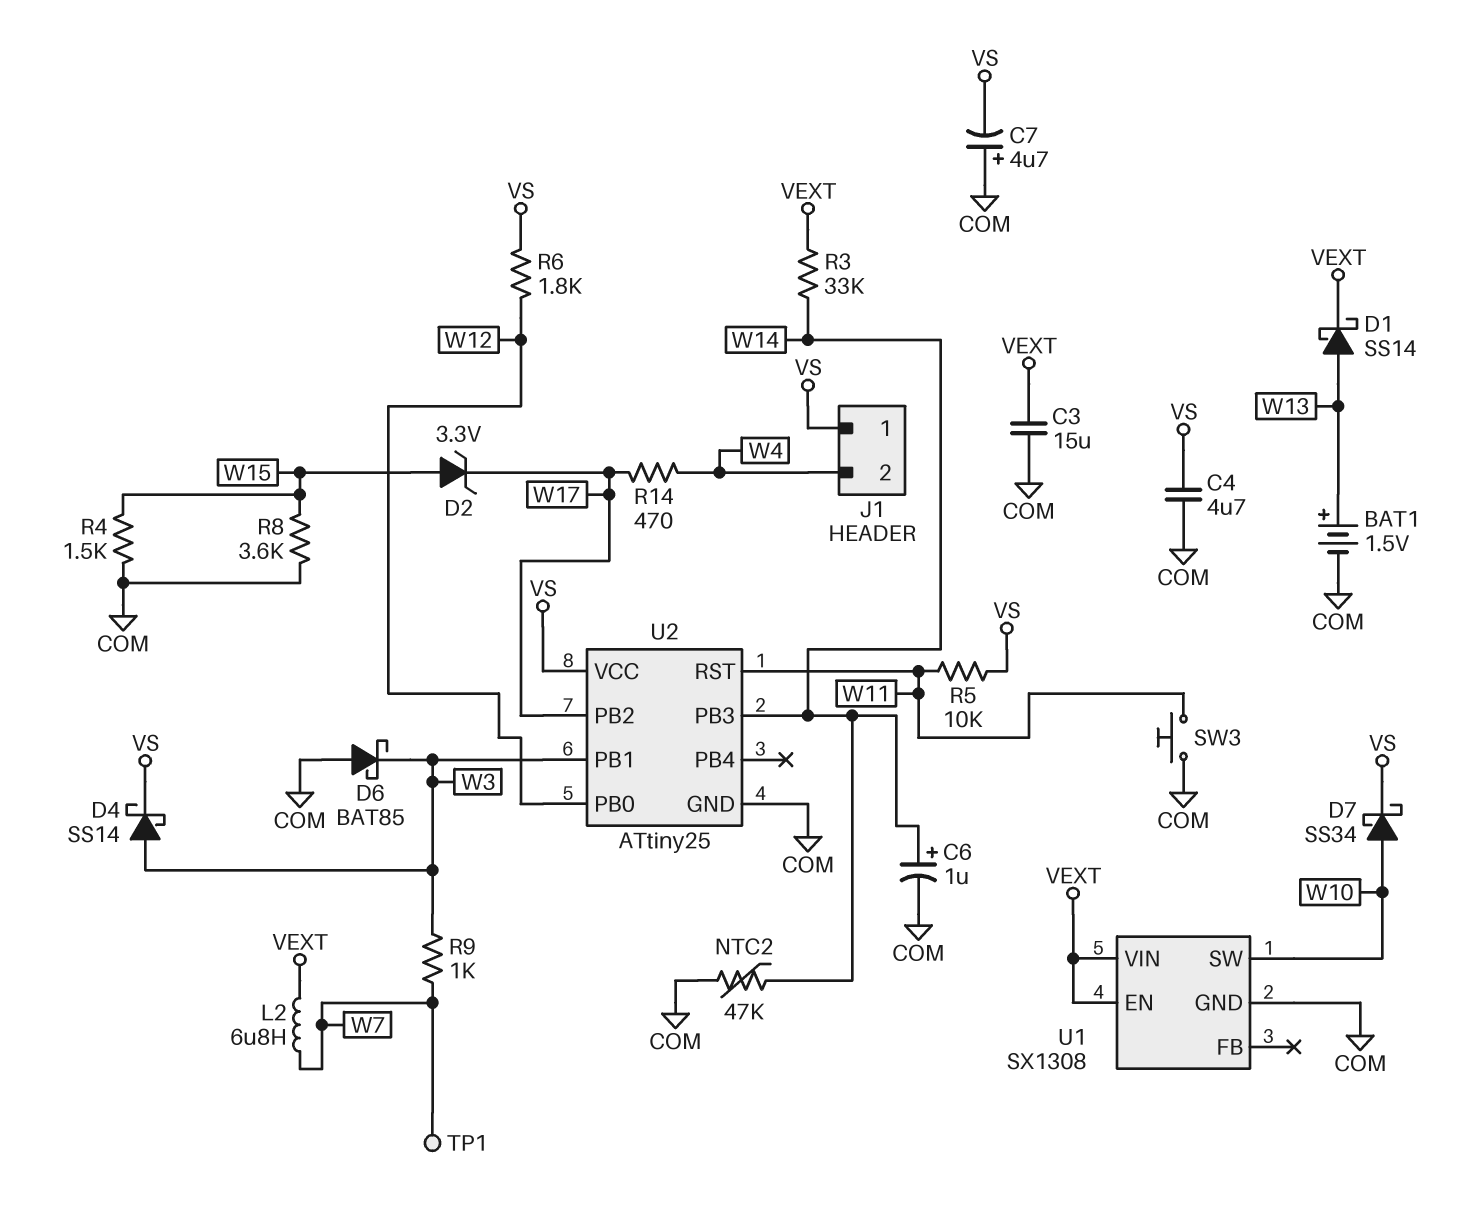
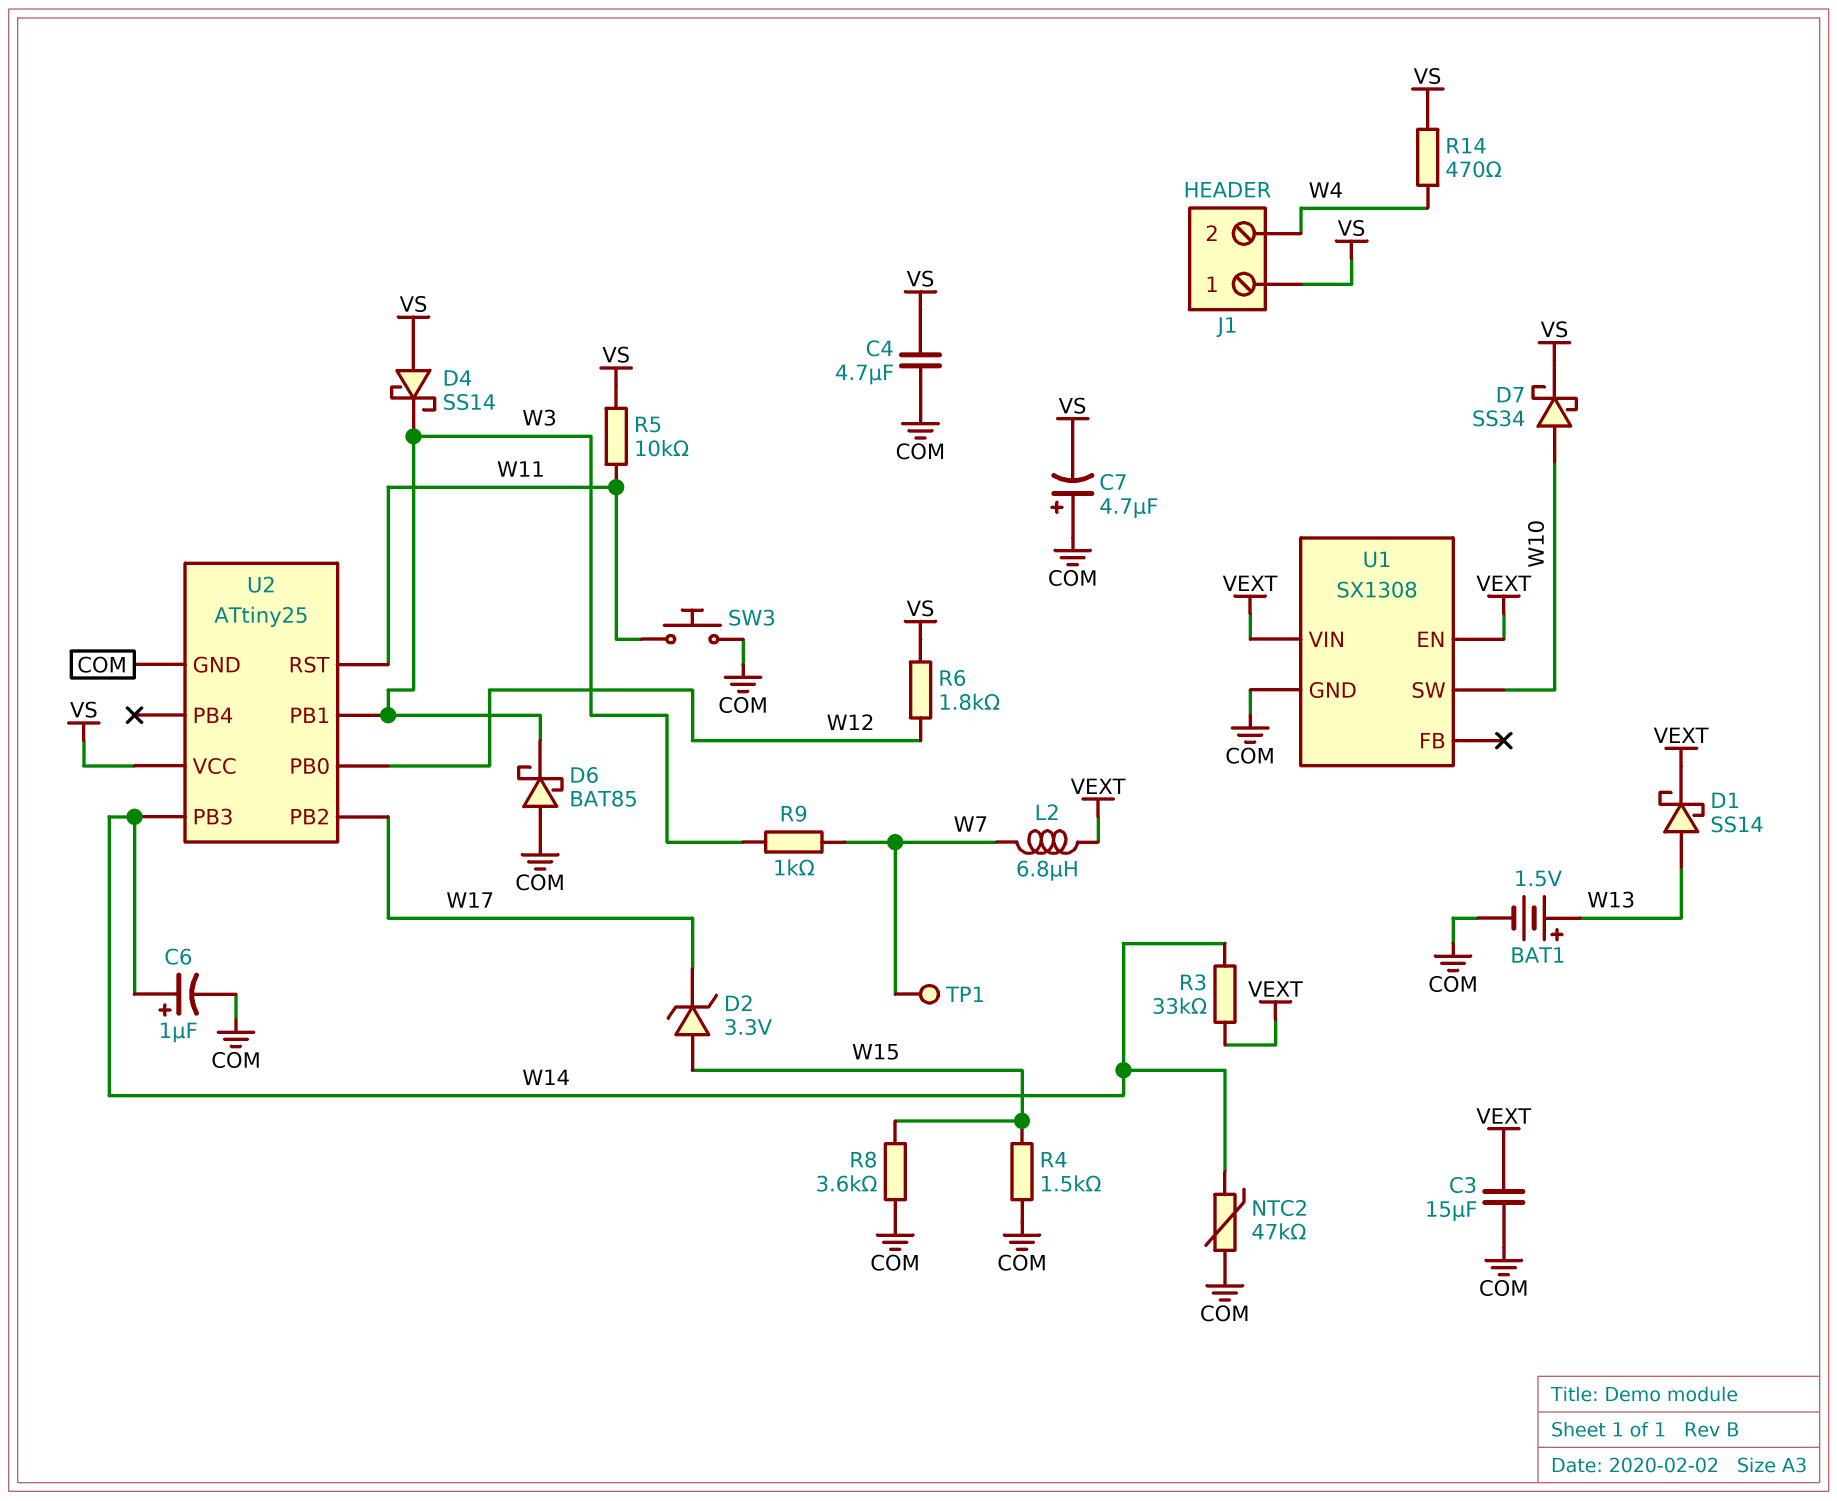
D4: schottky SS14 (A W3, K VS) -> schottky SS14 (A VS, K W3)
R14: 470 (W4, W17) -> 470 (VS, W4)

